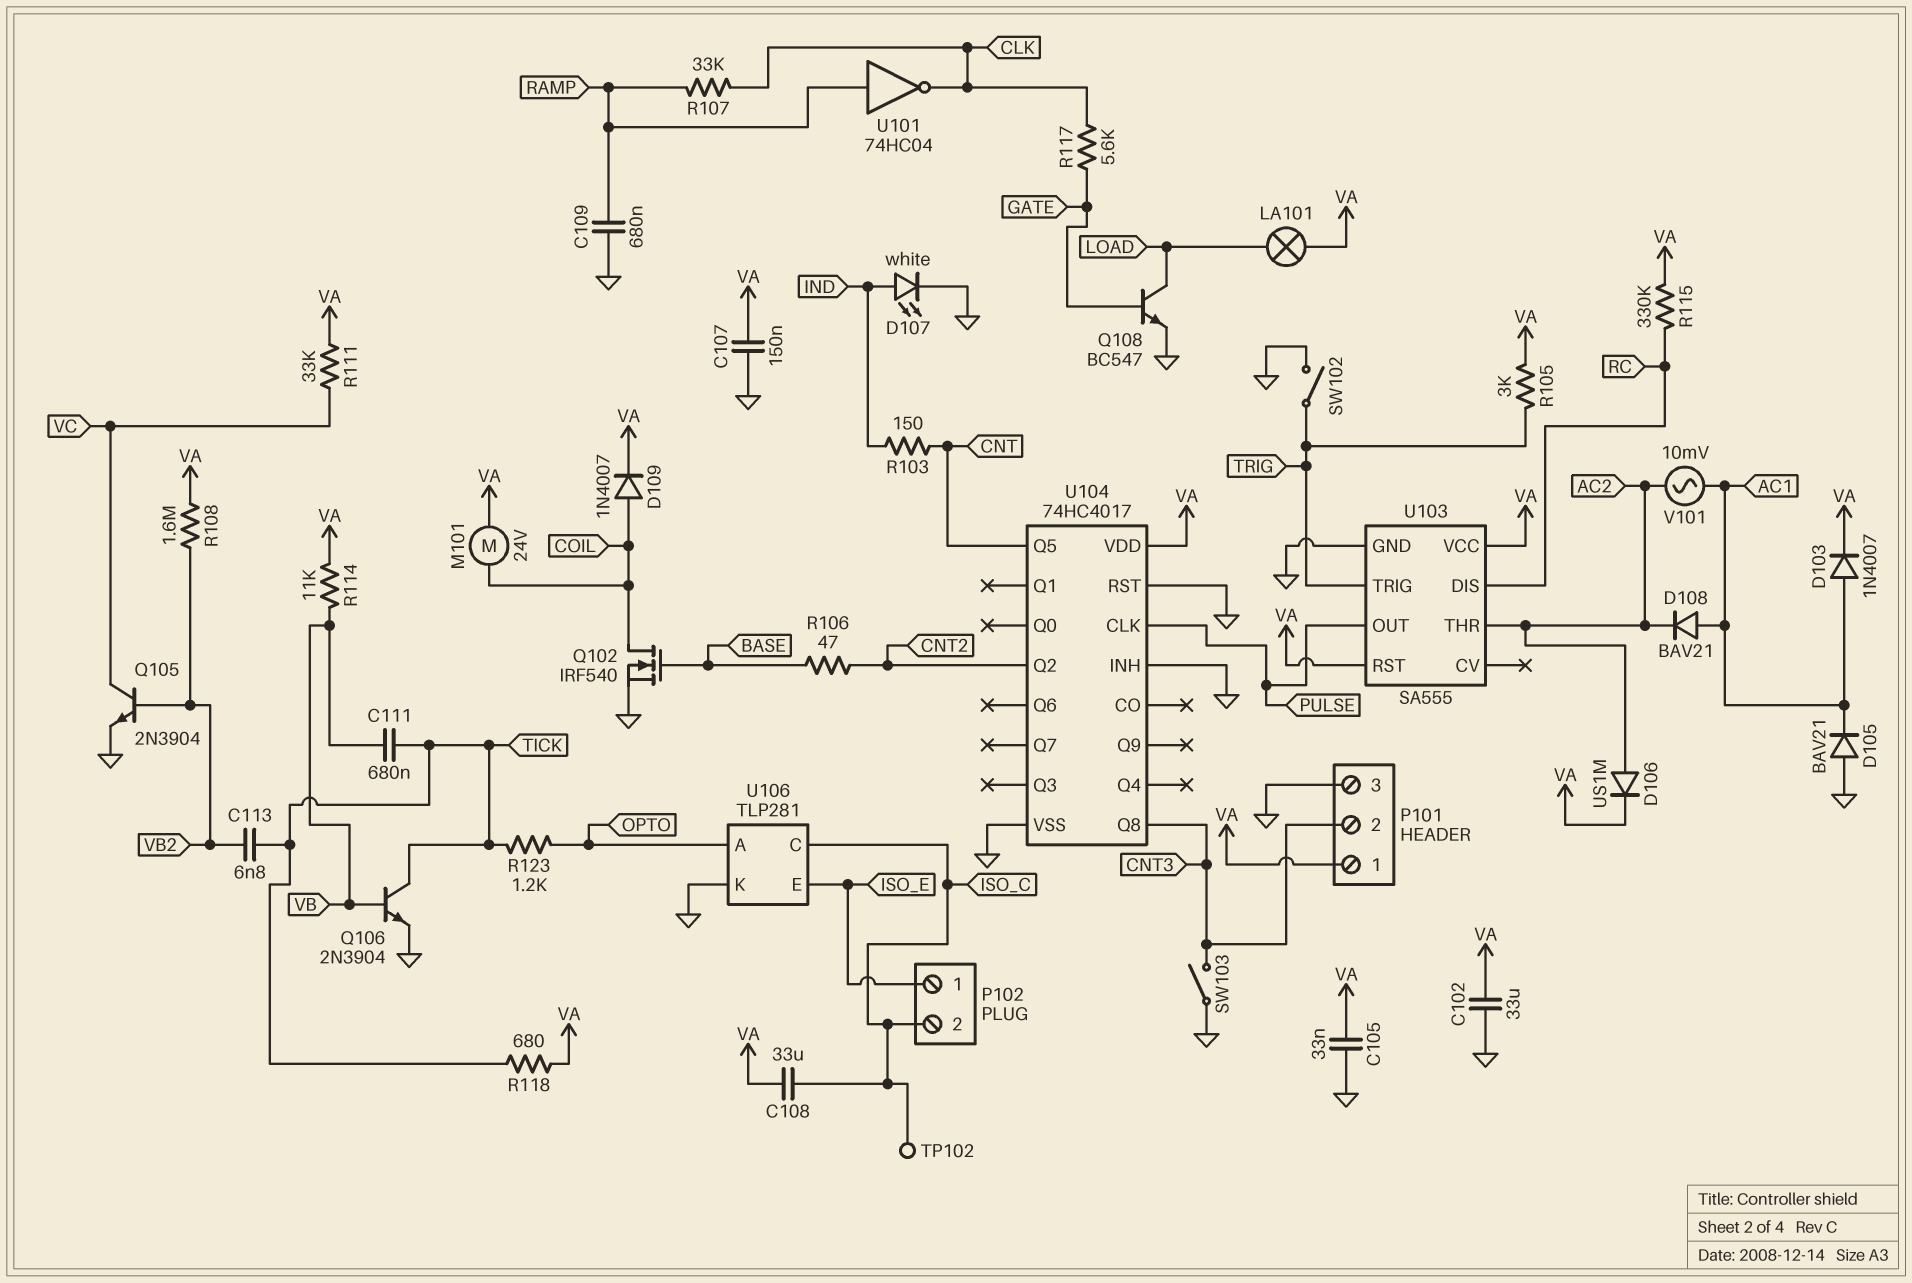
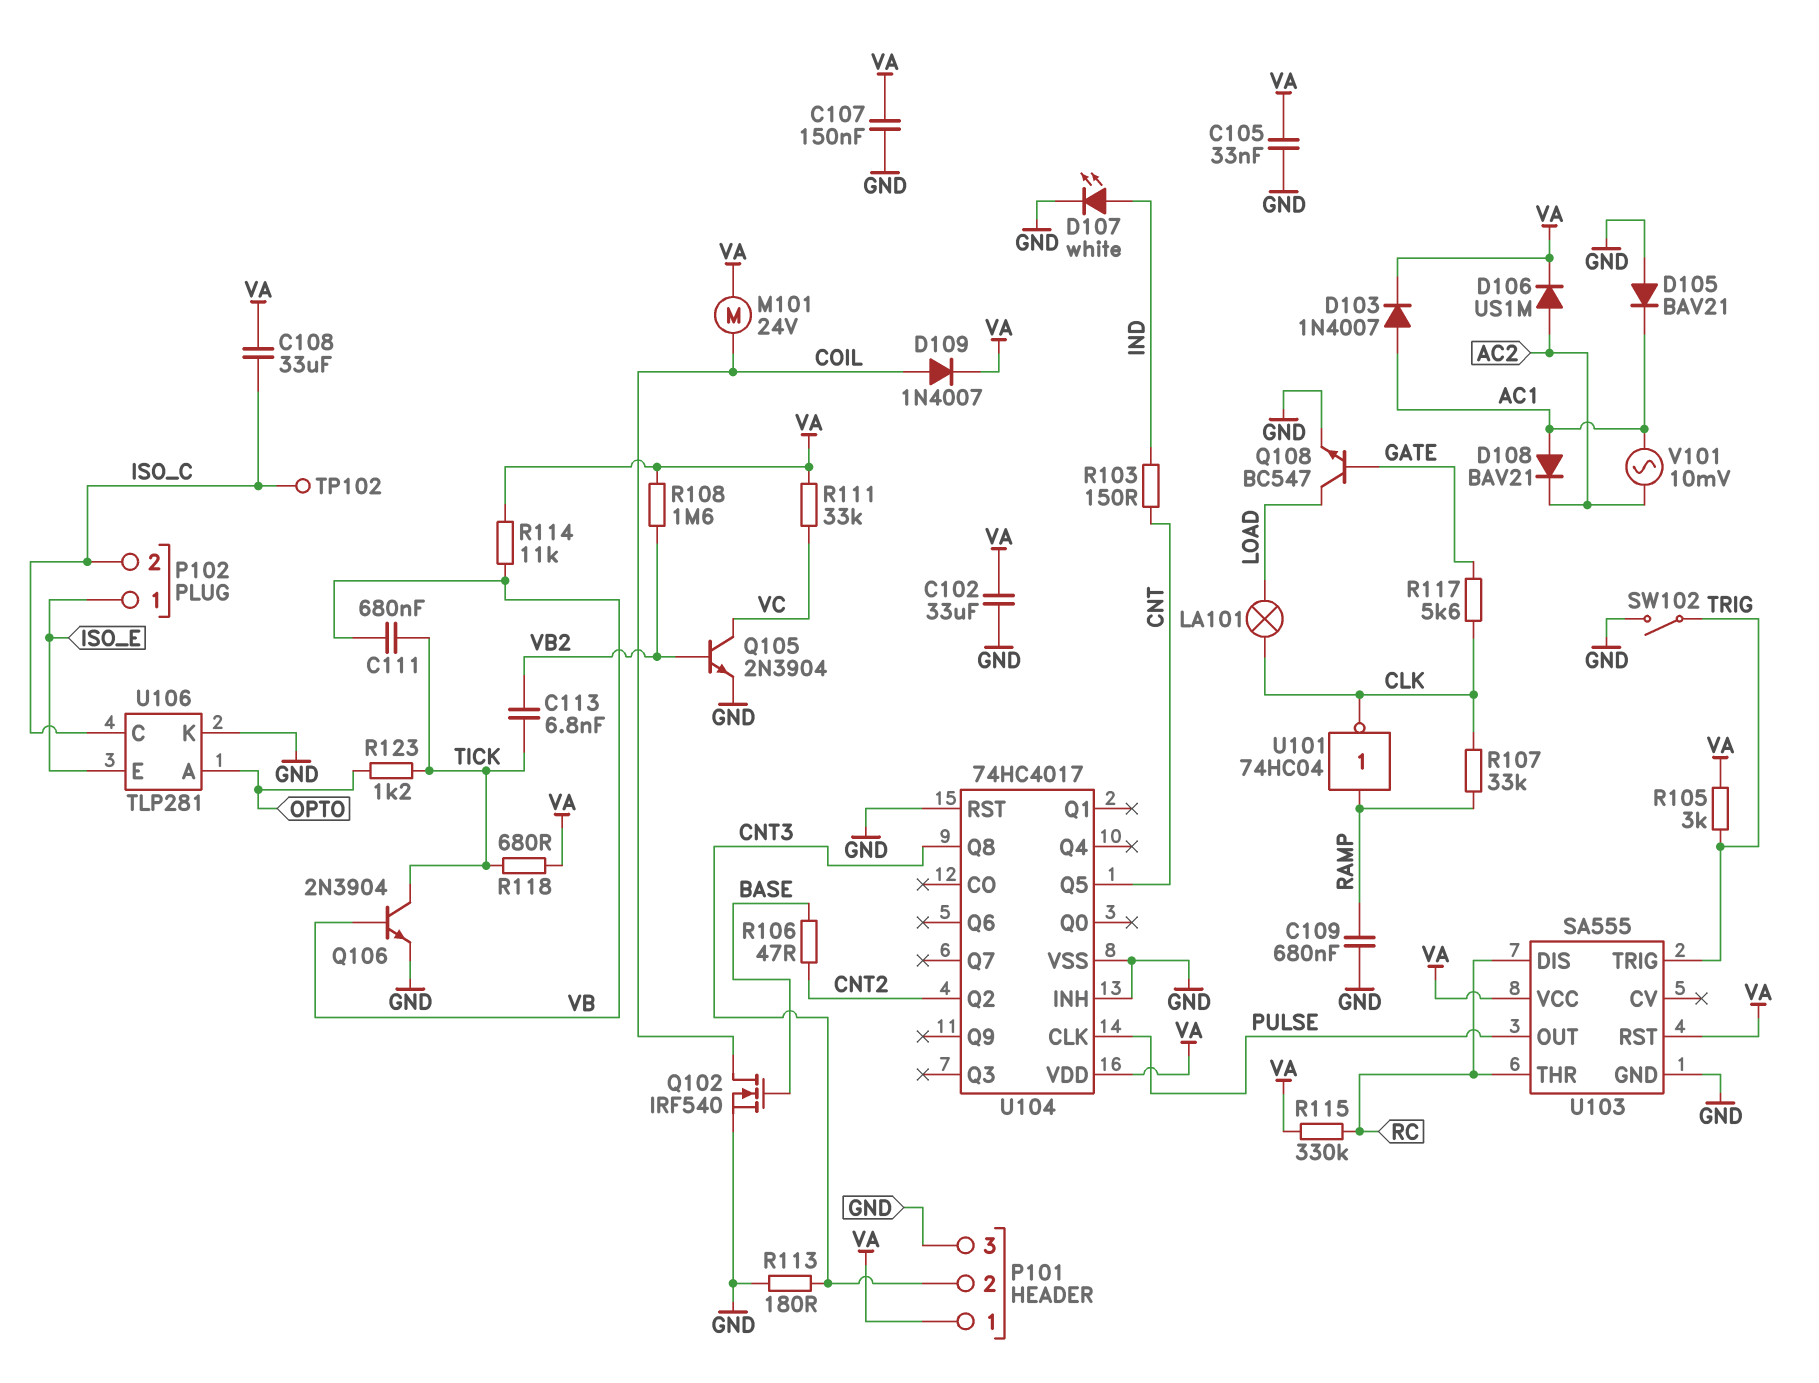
LA101: lamp (LOAD, VA) -> lamp (CLK, LOAD)
R113: none -> 180 (CNT3, GND)
SW103: switch (CNT3, GND) -> none
U103 pin THR: AC2 -> RC

